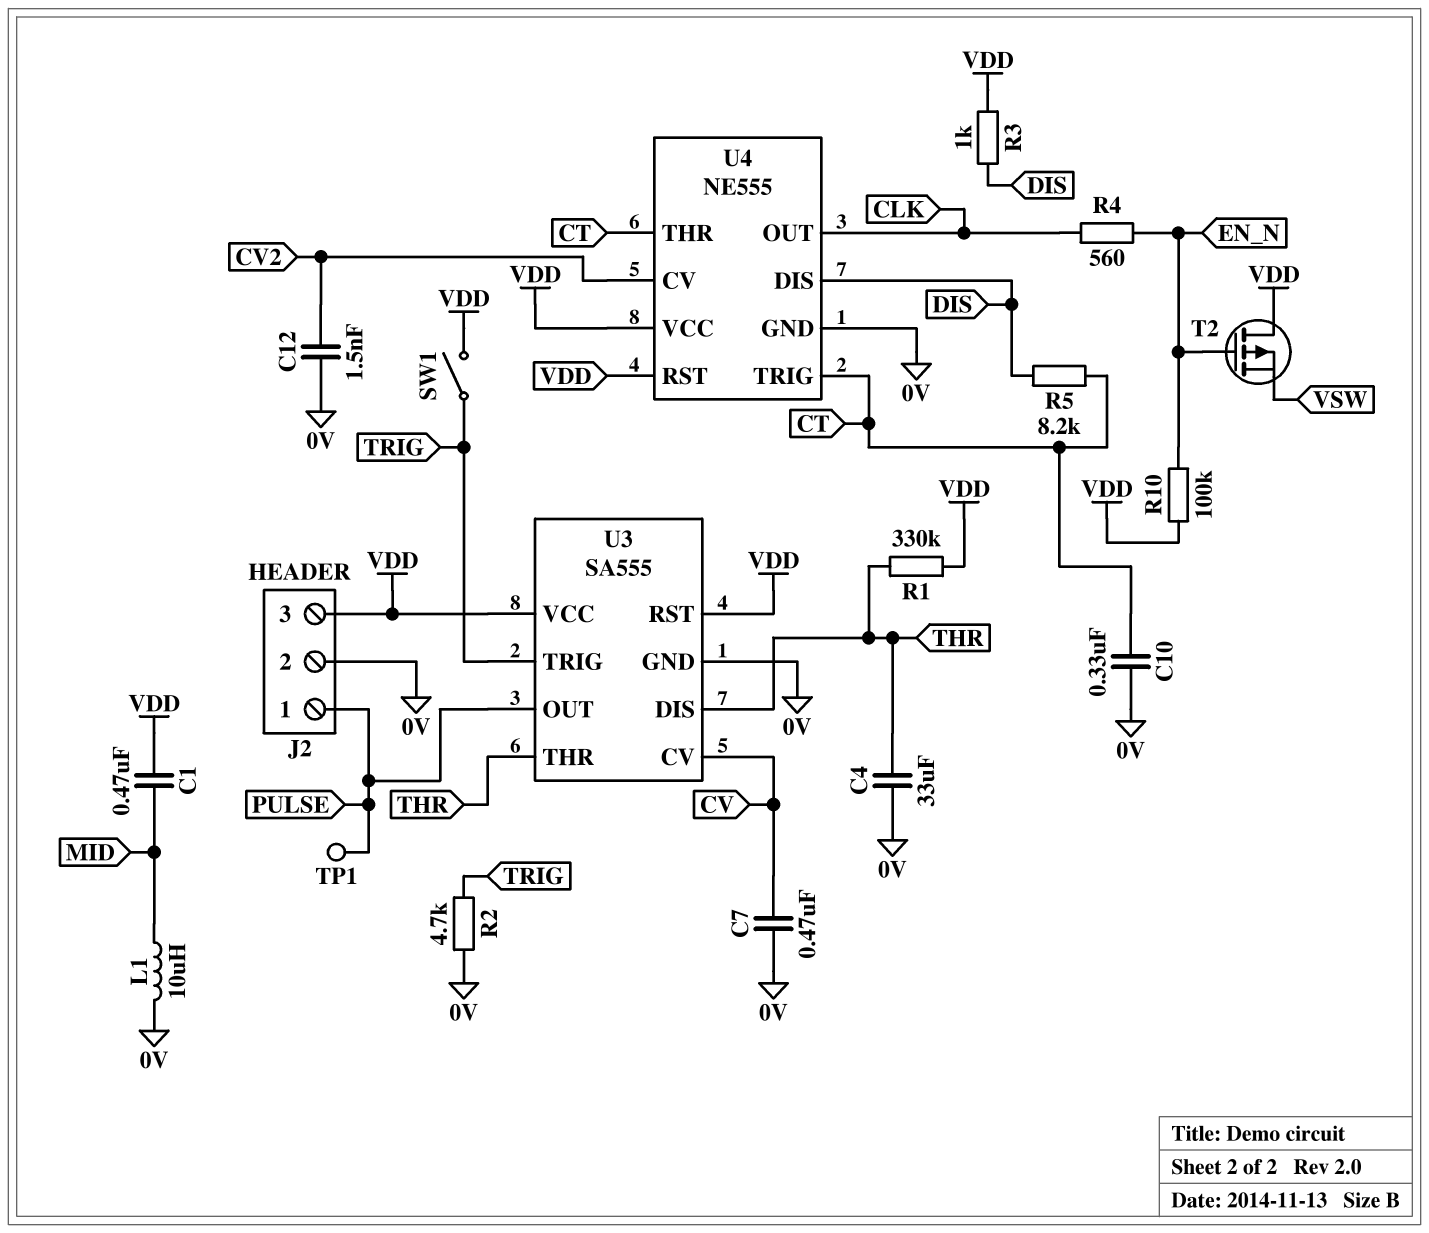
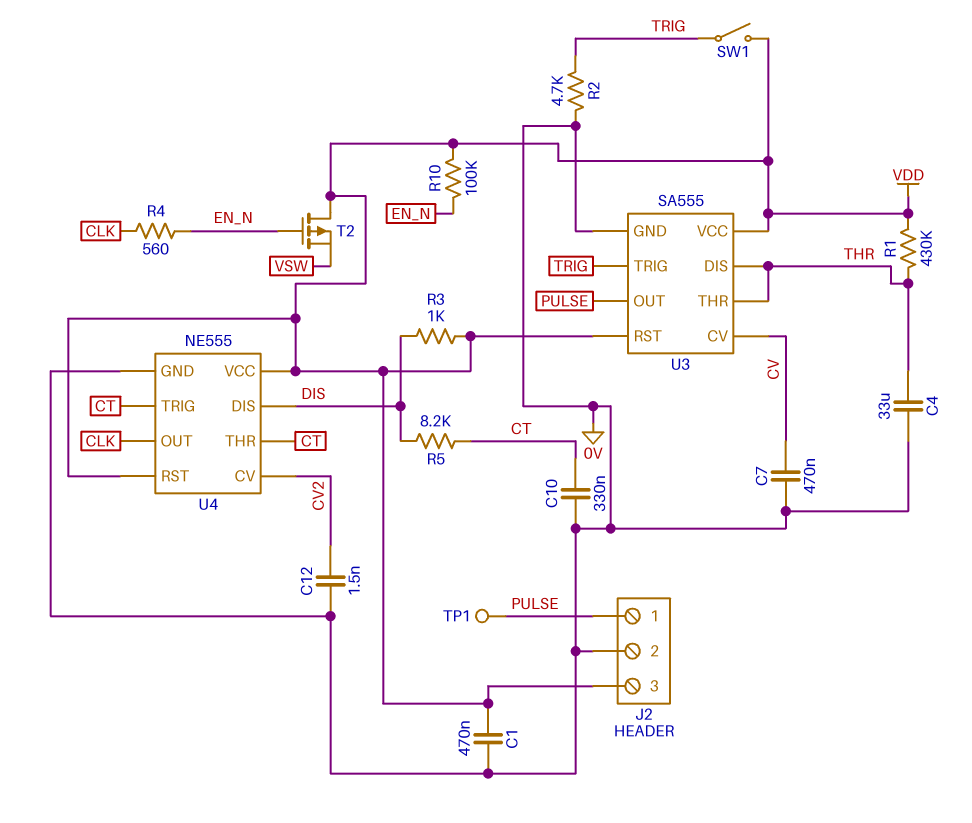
C1: 470nF (MID, VDD) -> 470nF (0V, VDD)
L1: 10uH (0V, MID) -> none
R1: 330k (THR, VDD) -> 430k (THR, VDD)

